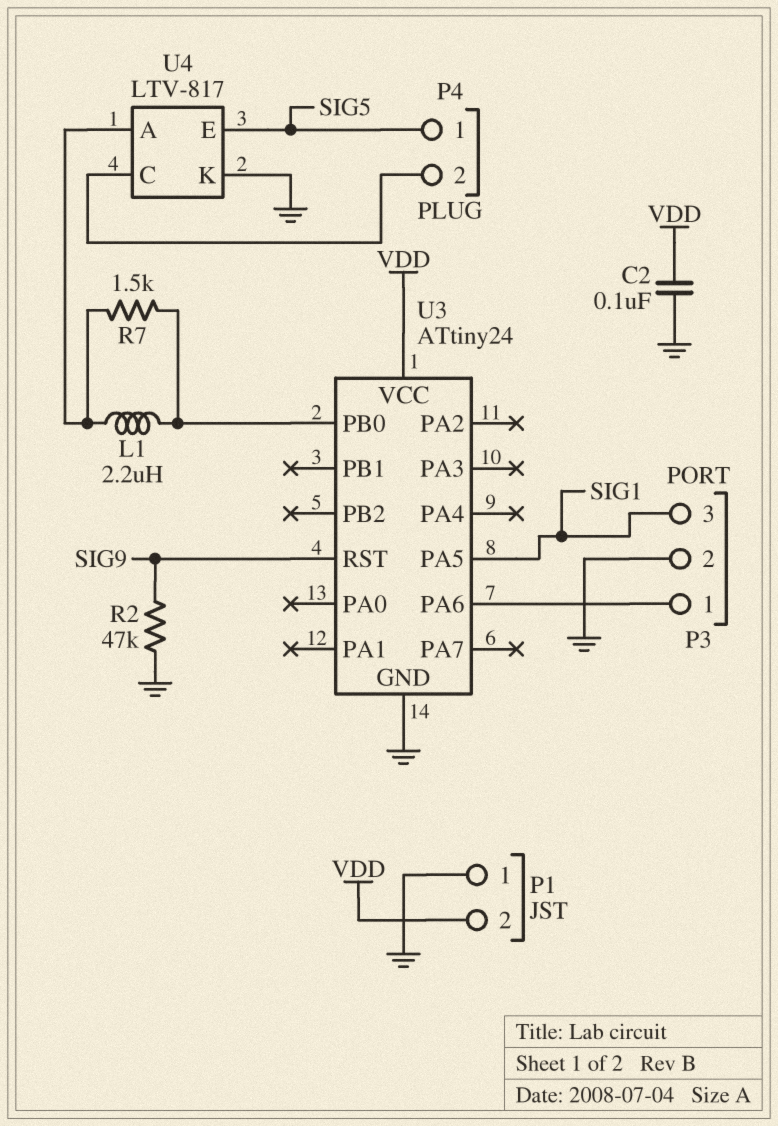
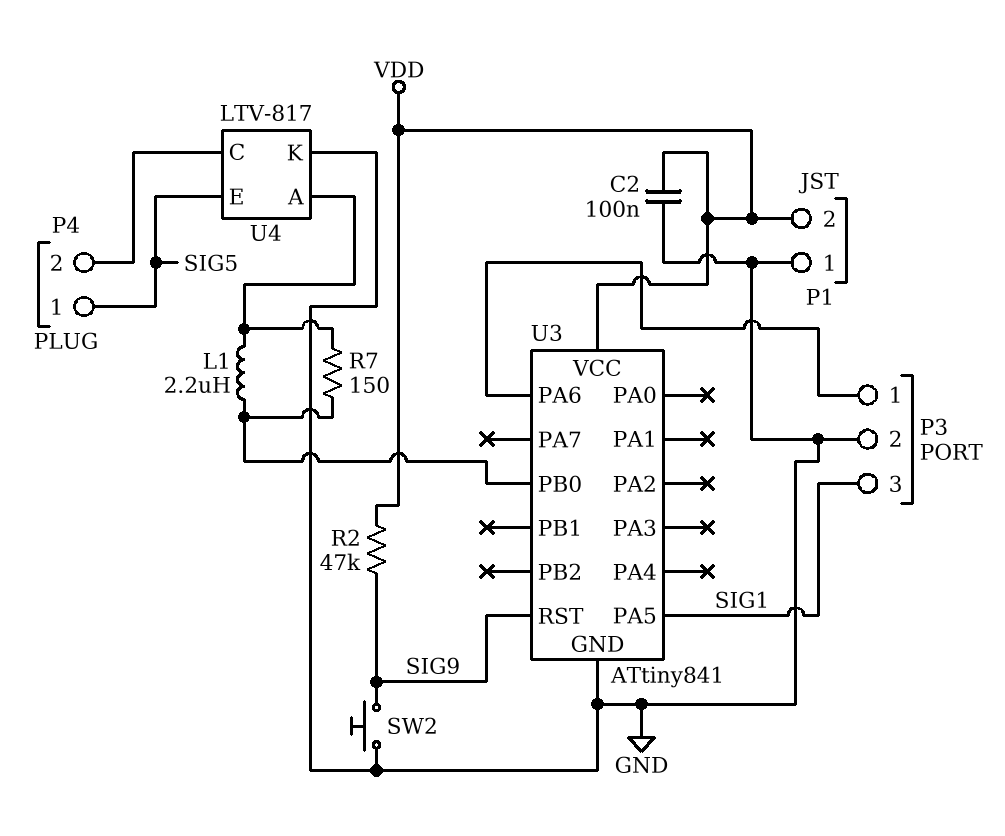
R2: 47k (GND, SIG9) -> 47k (SIG9, VDD)
R7: 1.5k (U3/PB0, U4/A) -> 150 (U3/PB0, U4/A)
SW2: none -> button (GND, SIG9)
U3: ATtiny24 -> ATtiny841

